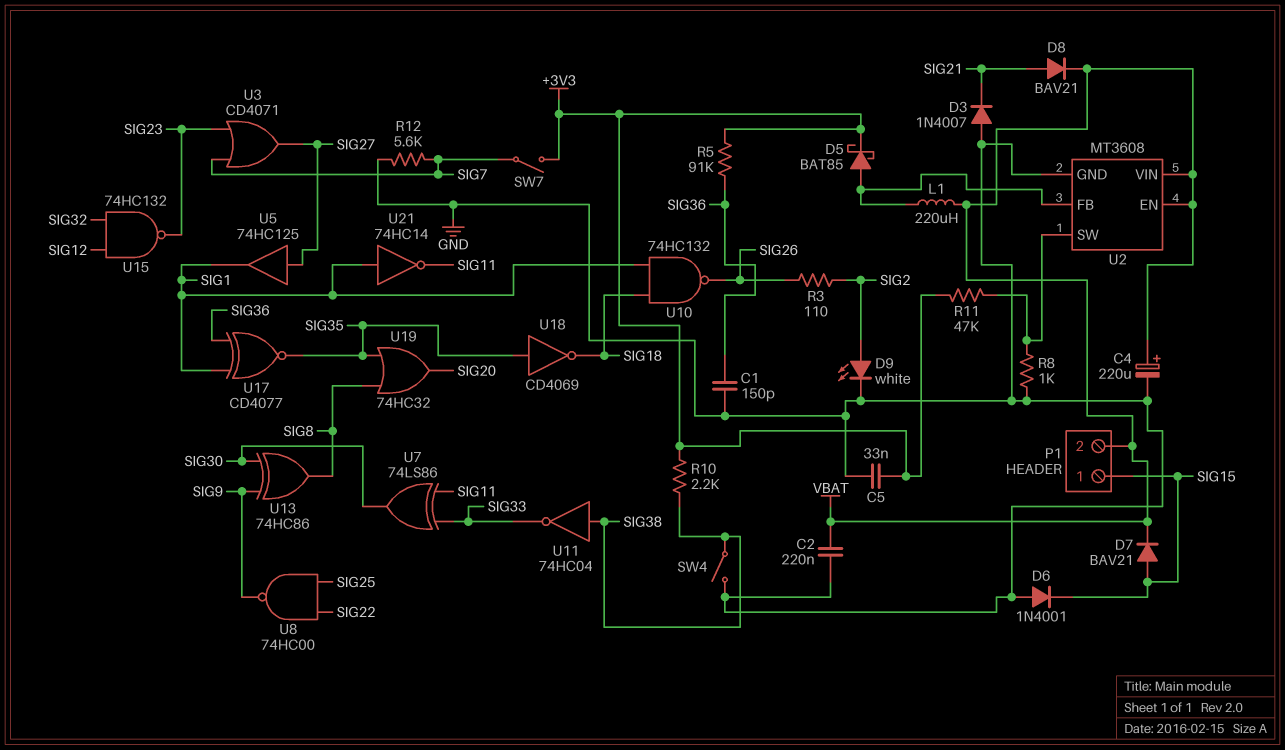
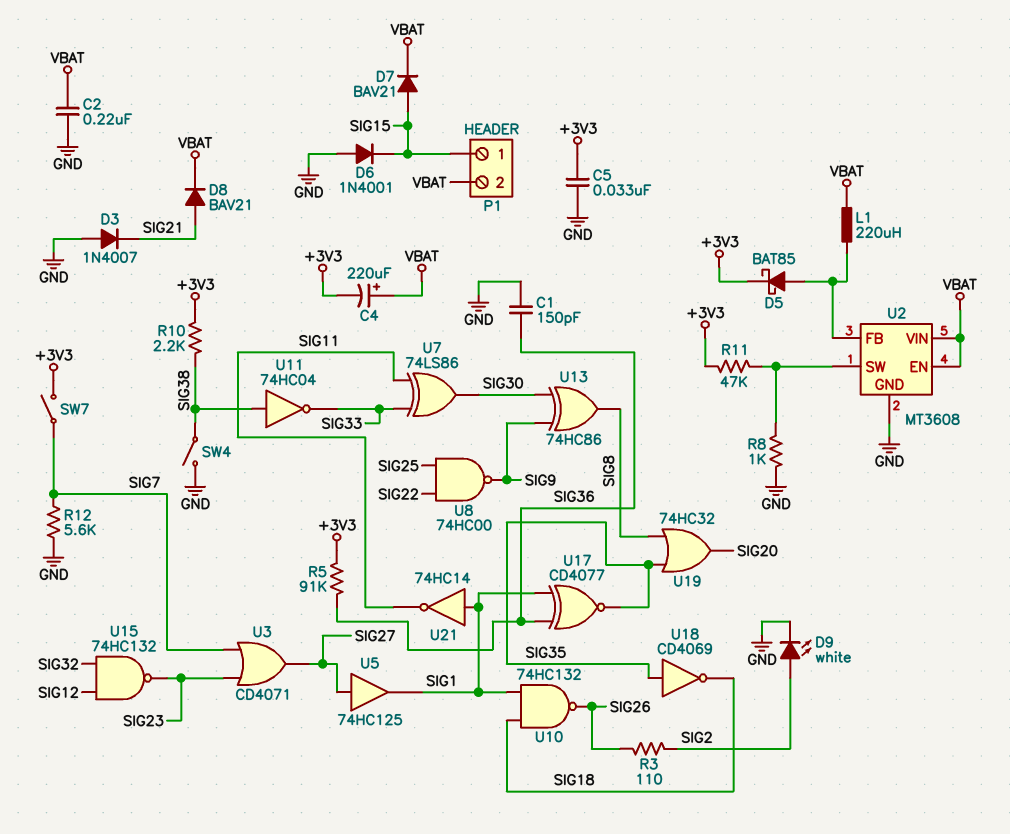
C4: 220uF (plus VBAT, minus GND) -> 220uF (plus VBAT, minus +3V3)

